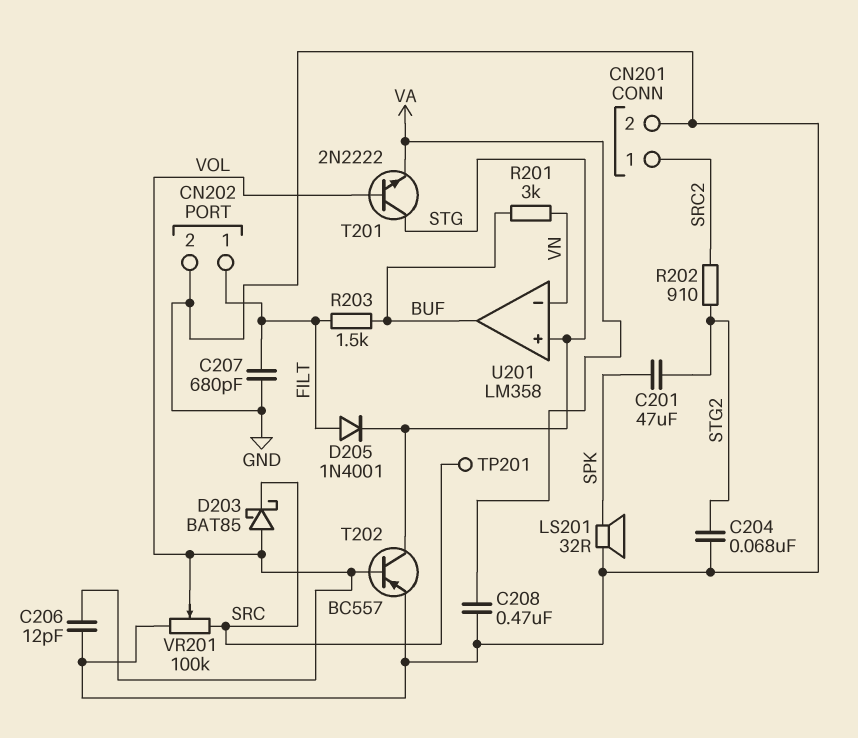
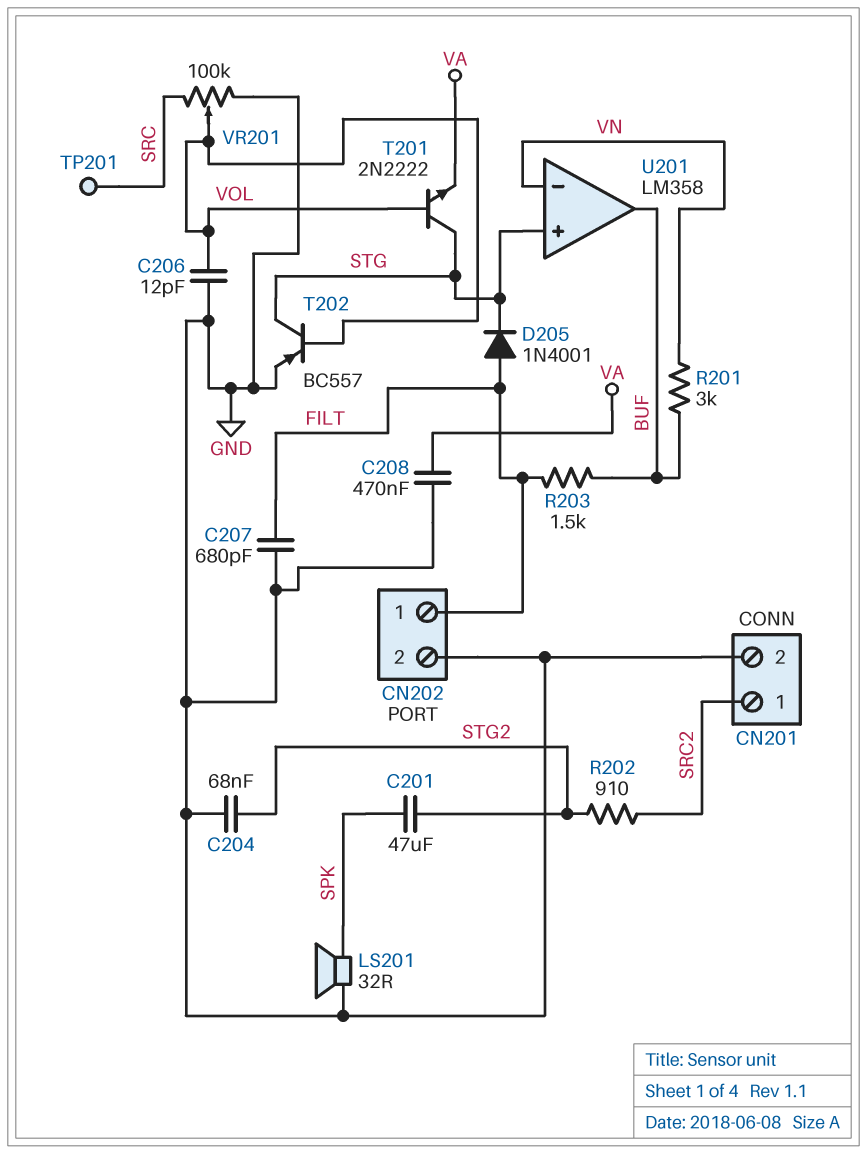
D203: schottky BAT85 (A VOL, K SRC) -> none

